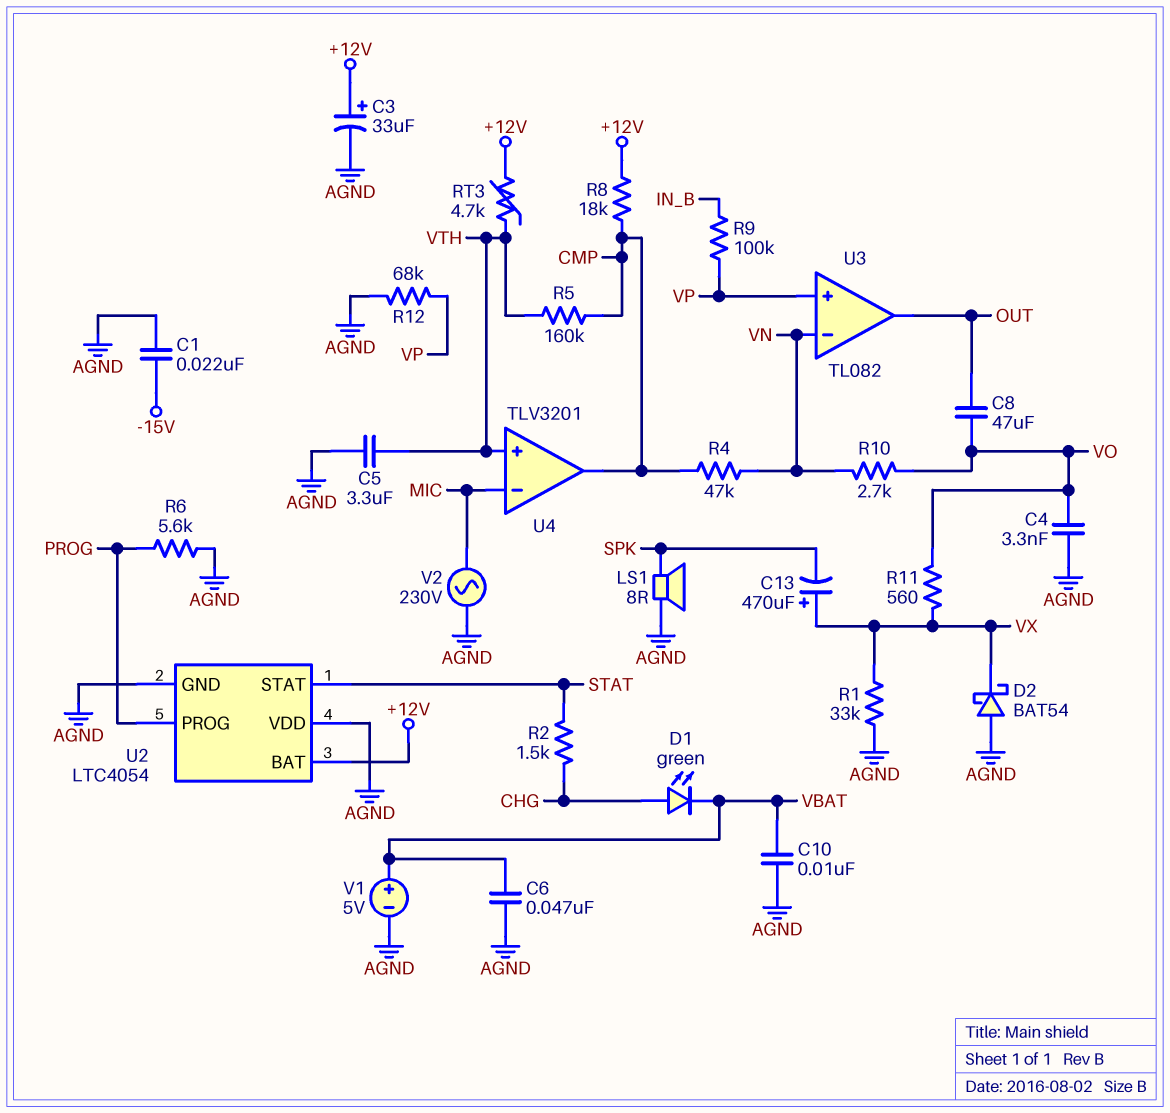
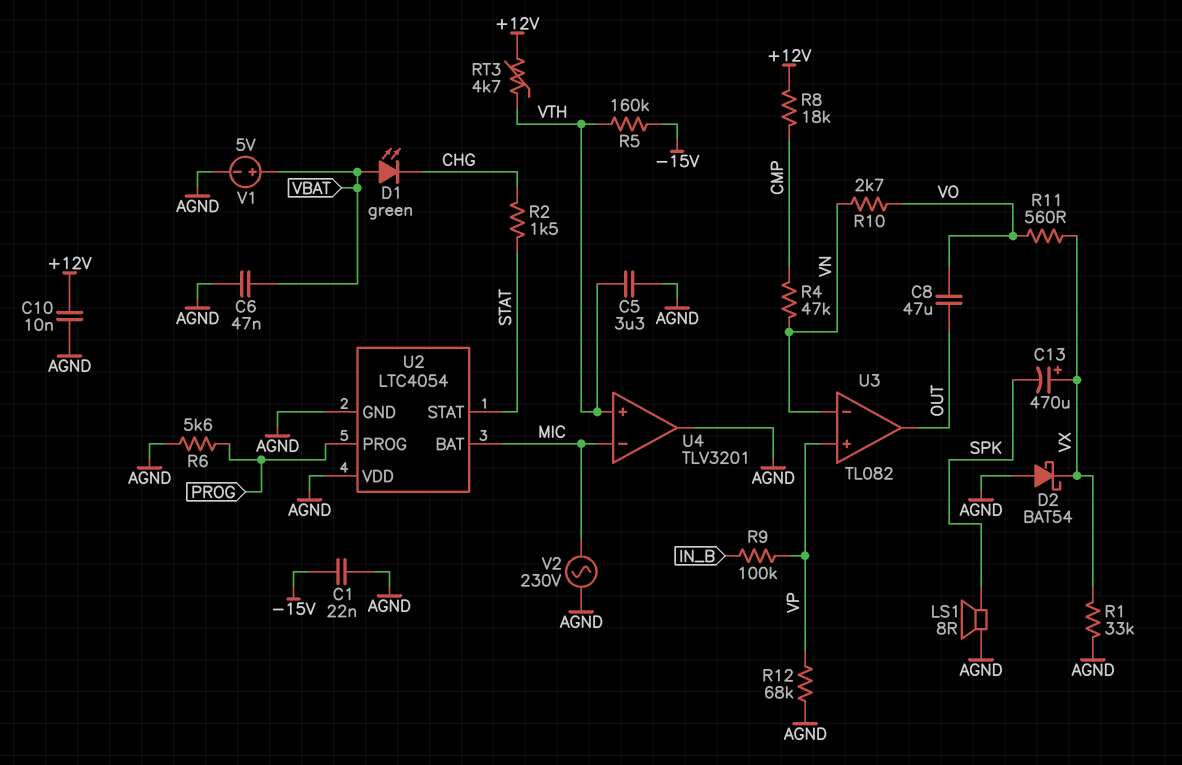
C3: 33uF (plus +12V, minus AGND) -> none
C4: 3.3nF (AGND, VO) -> none
C10: 10nF (AGND, VBAT) -> 10nF (+12V, AGND)
D1: LED green (A CHG, K VBAT) -> LED green (A VBAT, K CHG)
R5: 160k (CMP, VTH) -> 160k (-15V, VTH)
U2 pin BAT: +12V -> MIC
U4 pin out: CMP -> AGND

